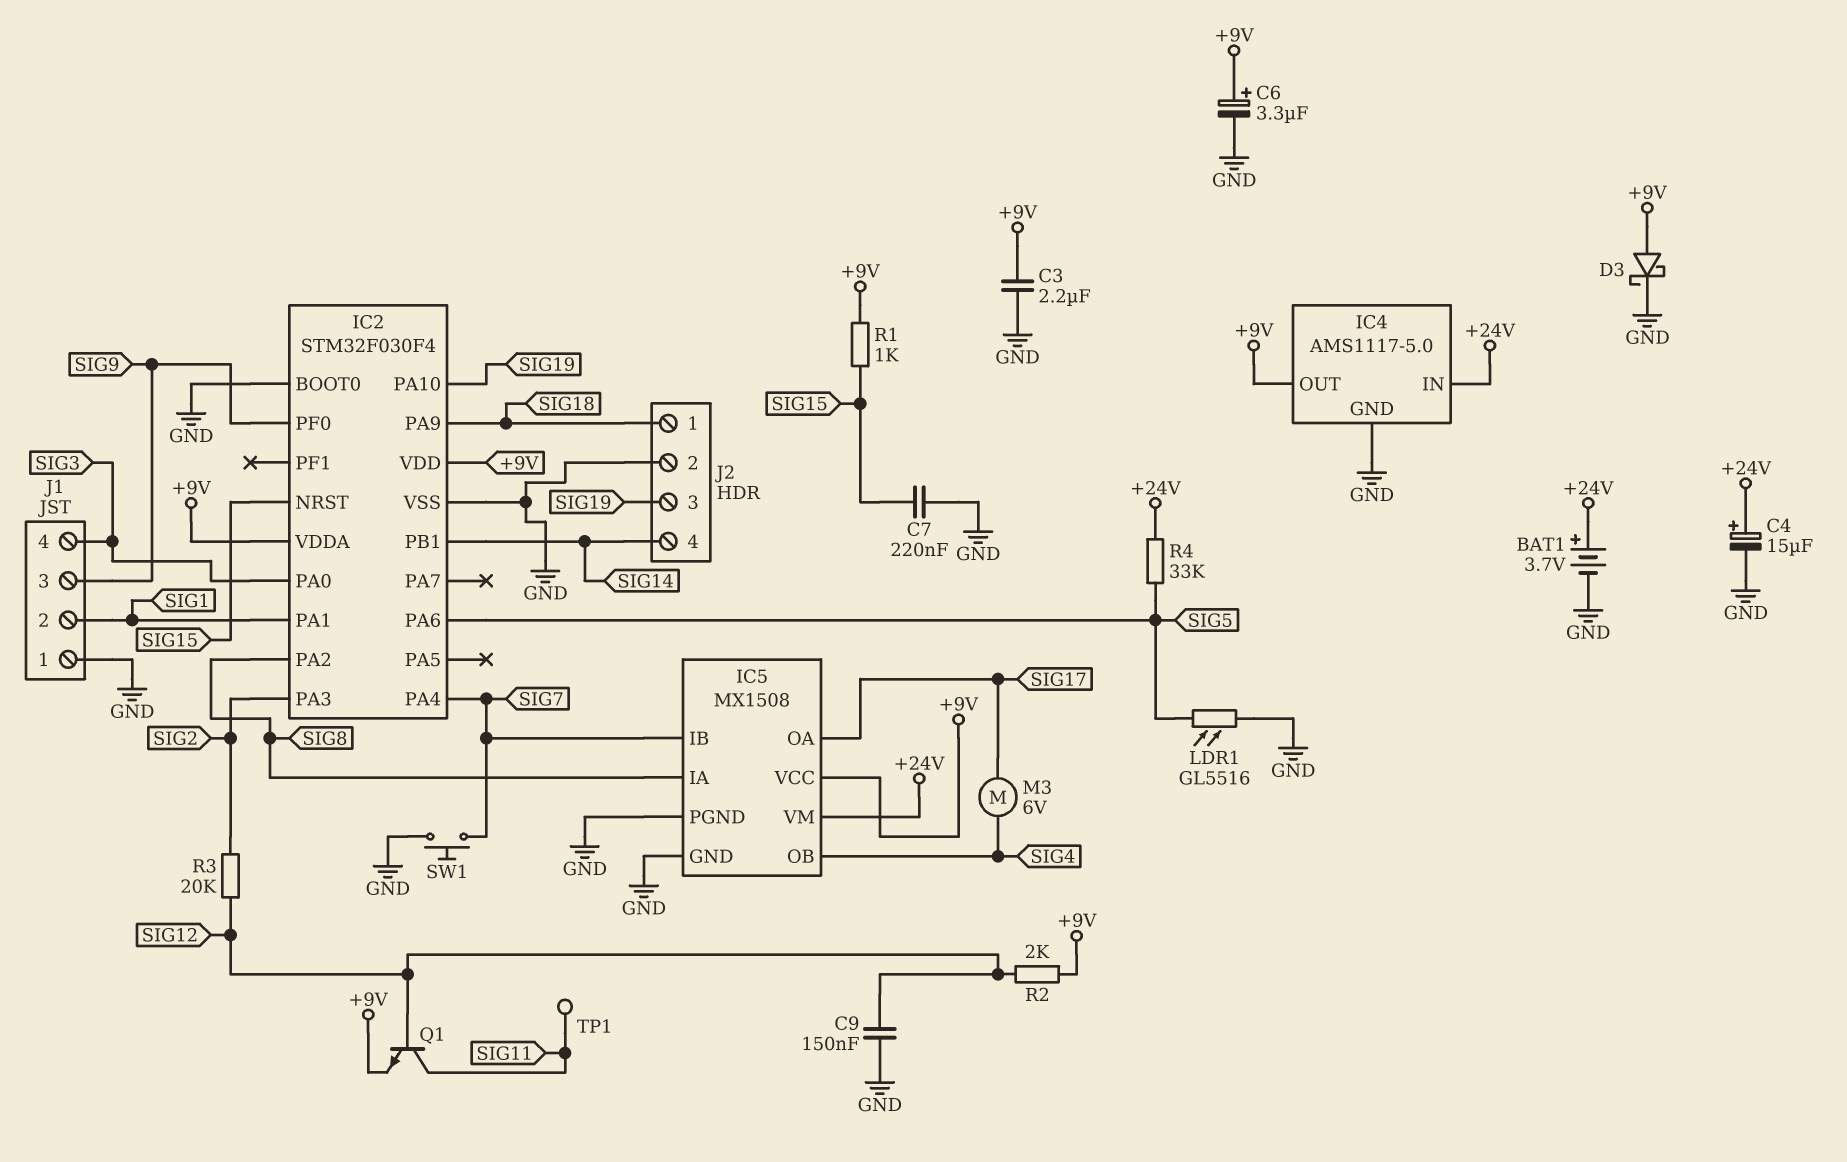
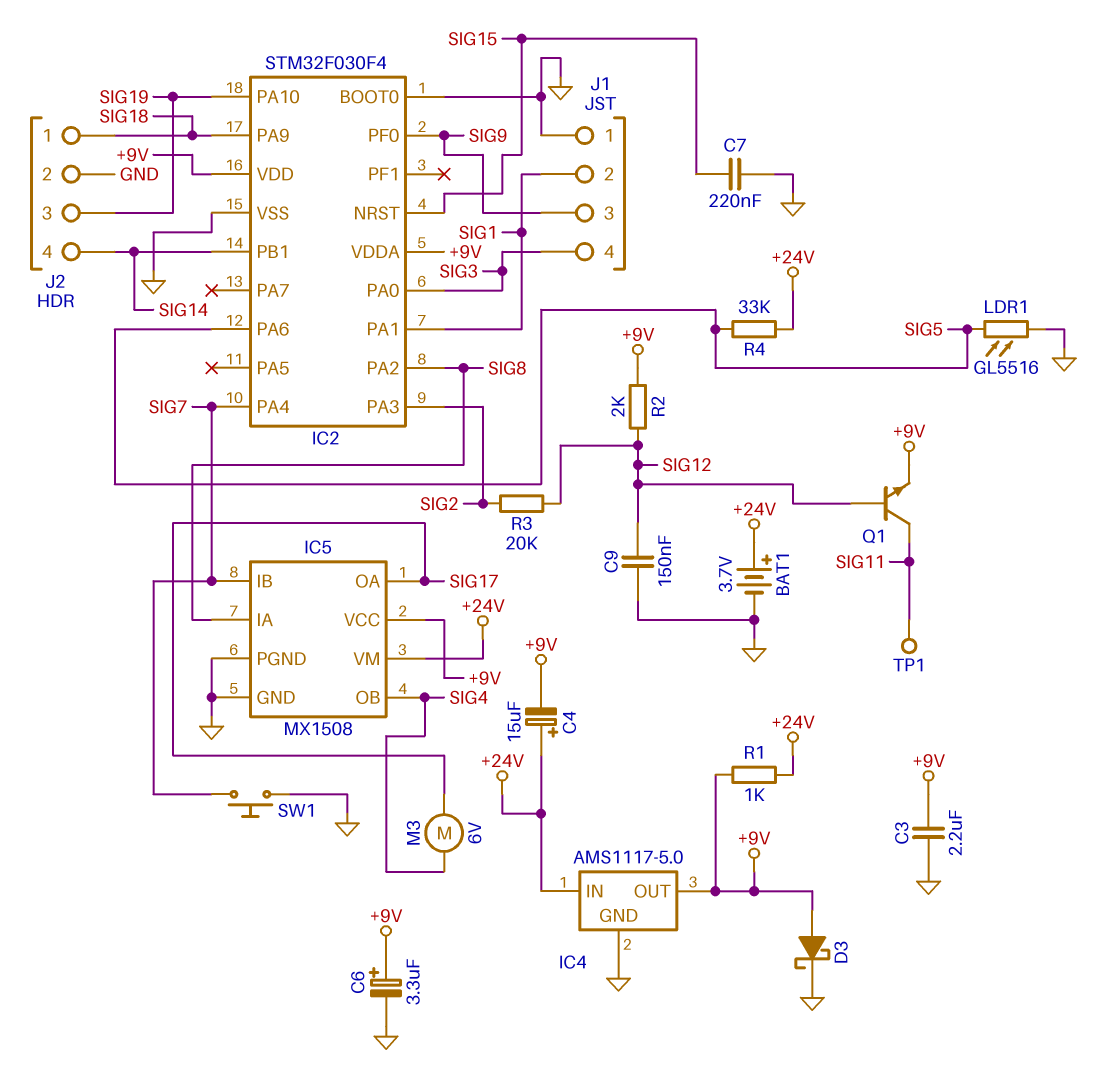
C4: 15uF (plus +24V, minus GND) -> 15uF (plus +24V, minus +9V)
R1: 1k (+9V, SIG15) -> 1k (+9V, +24V)

